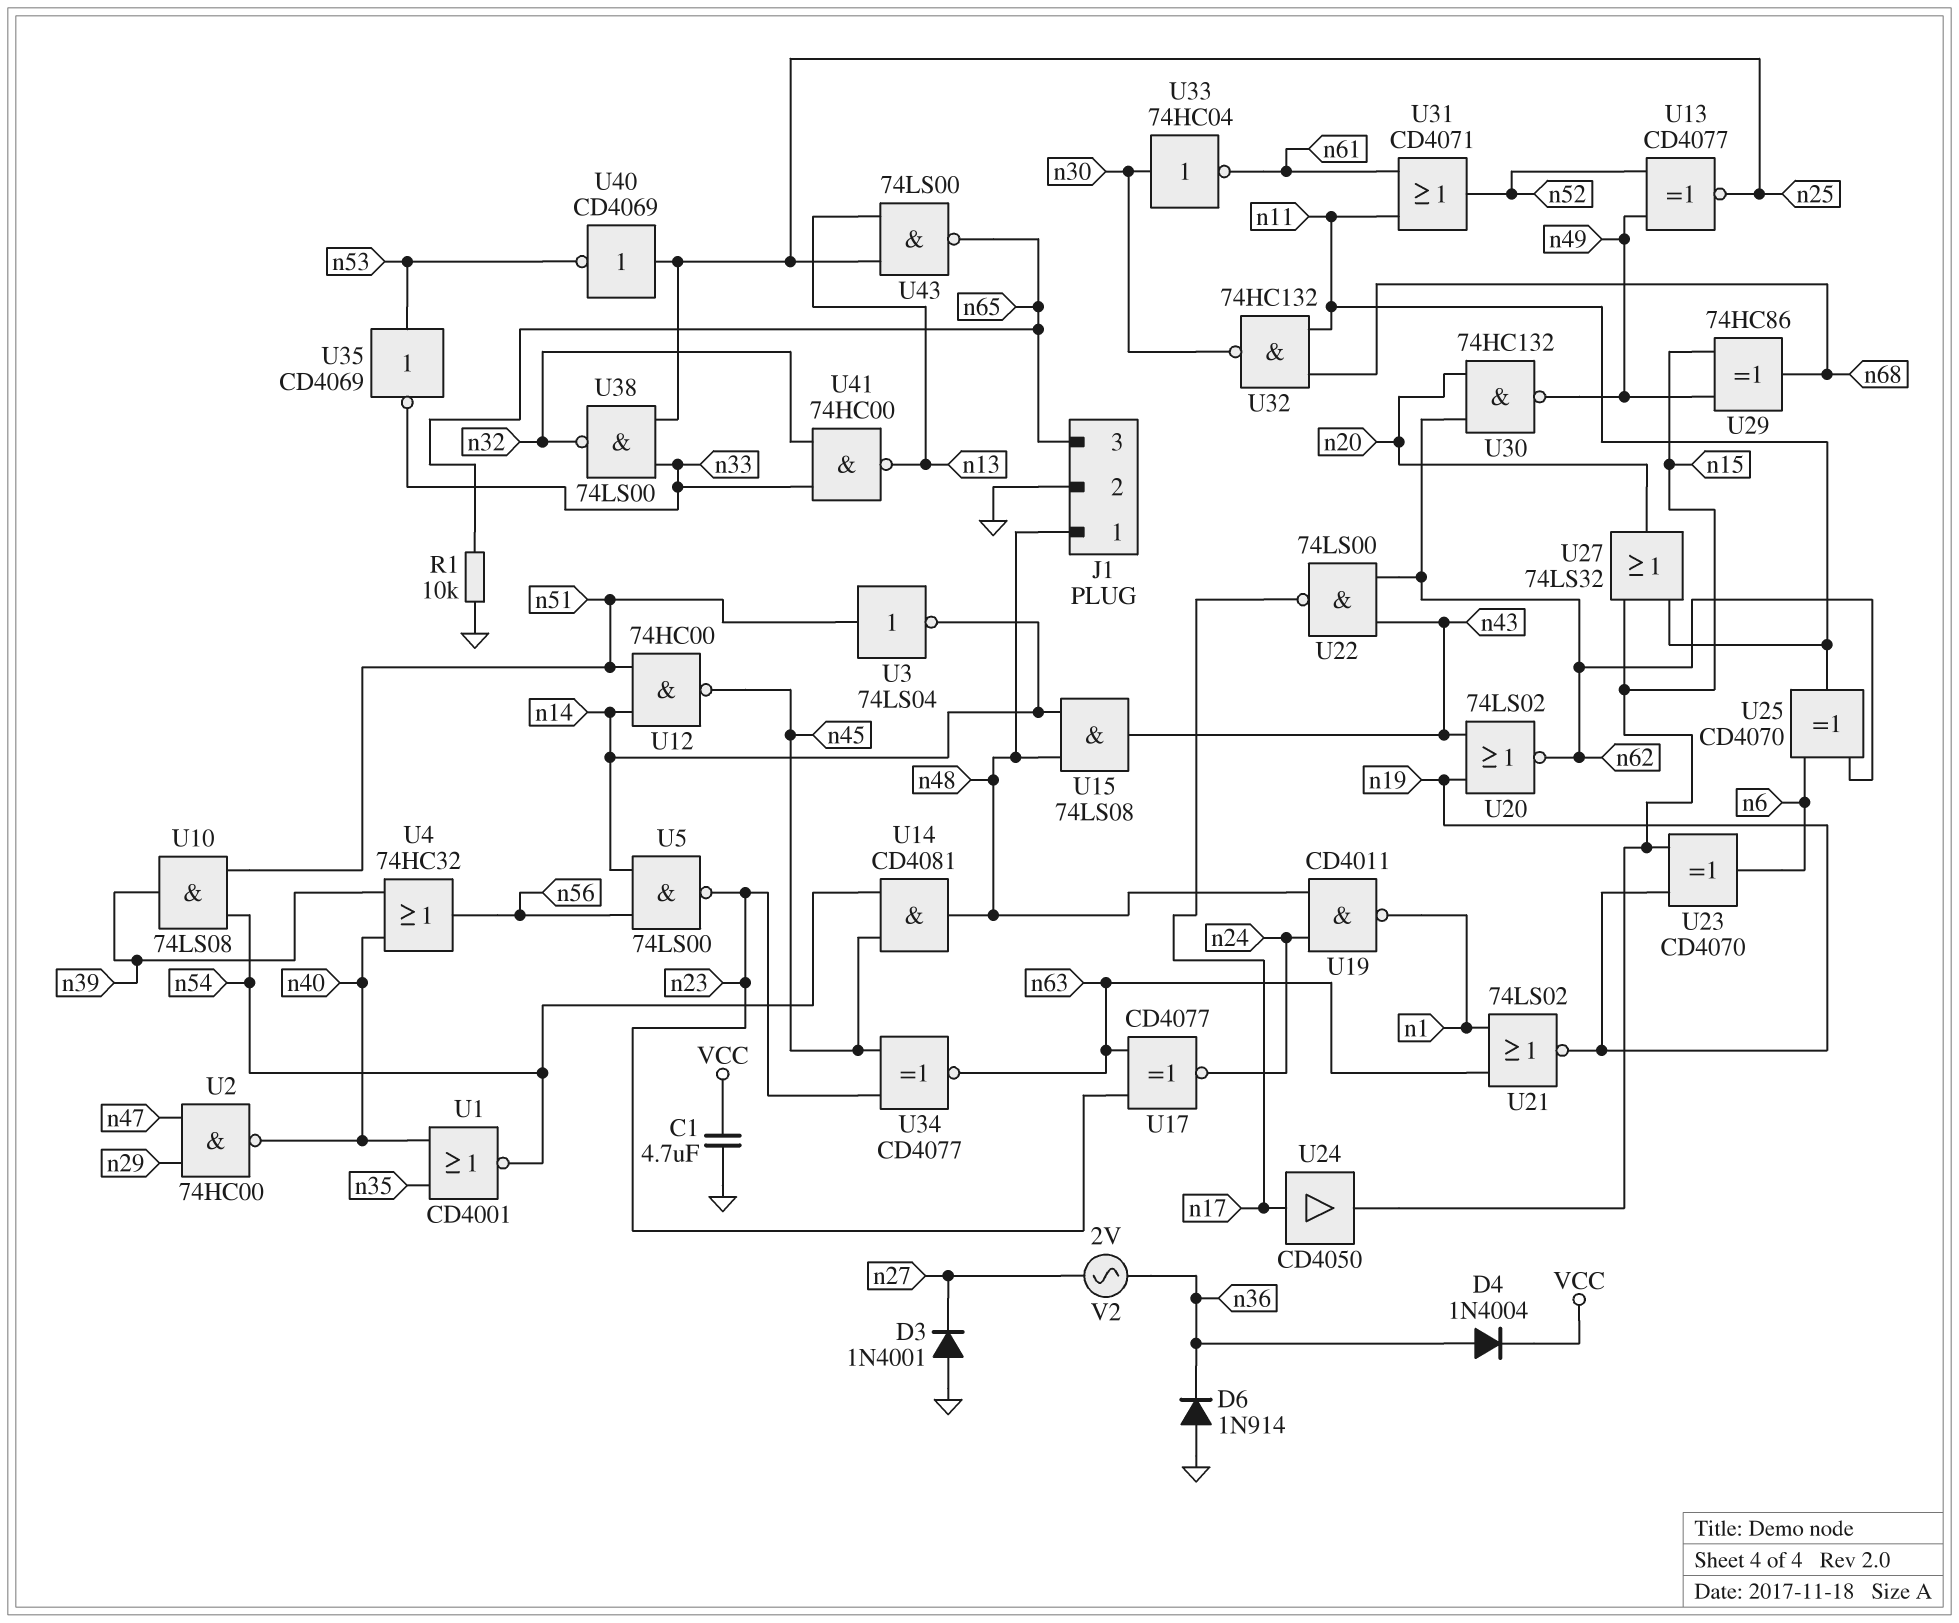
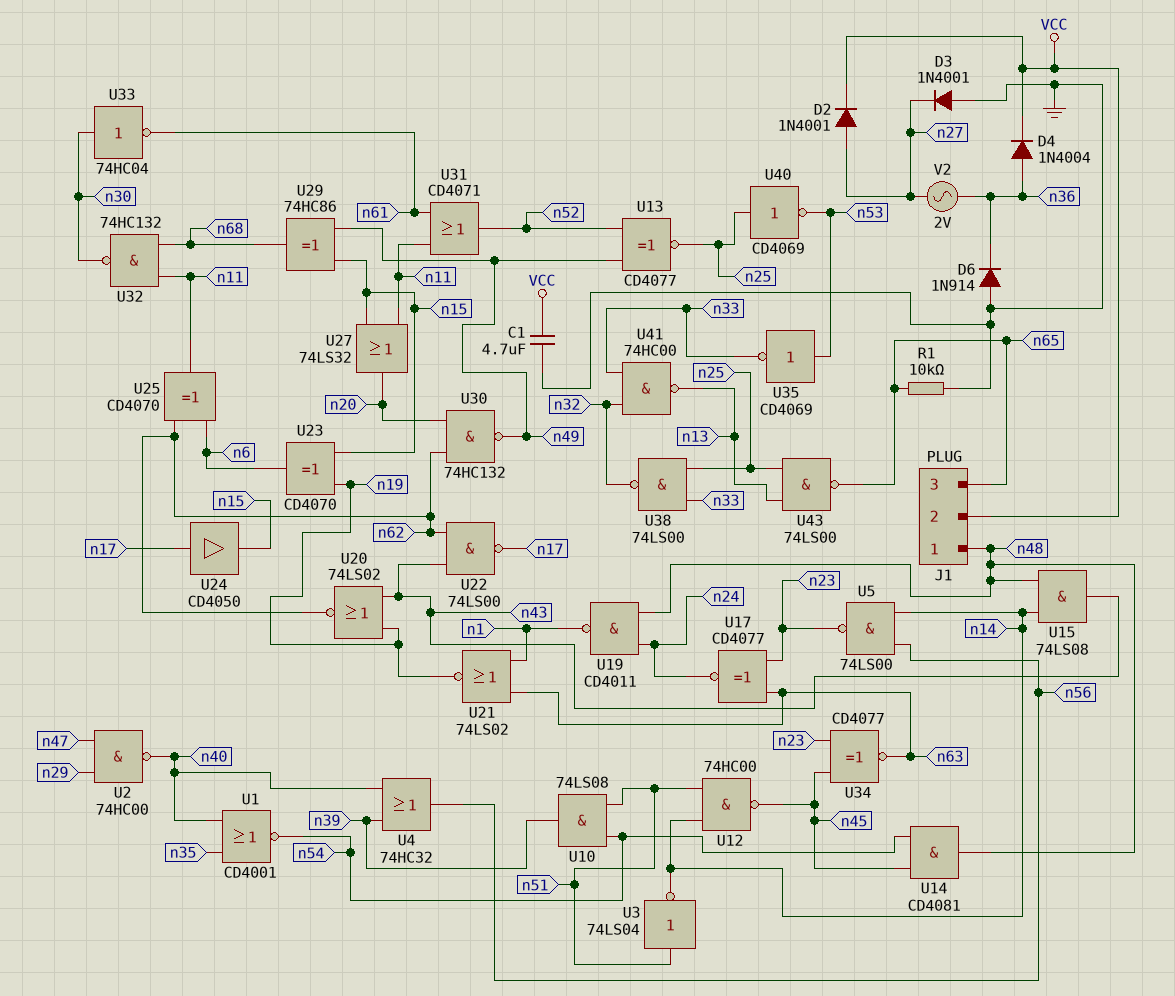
D2: none -> diode 1N4001 (A n27, K VCC)
J1 pin 2: GND -> VCC

